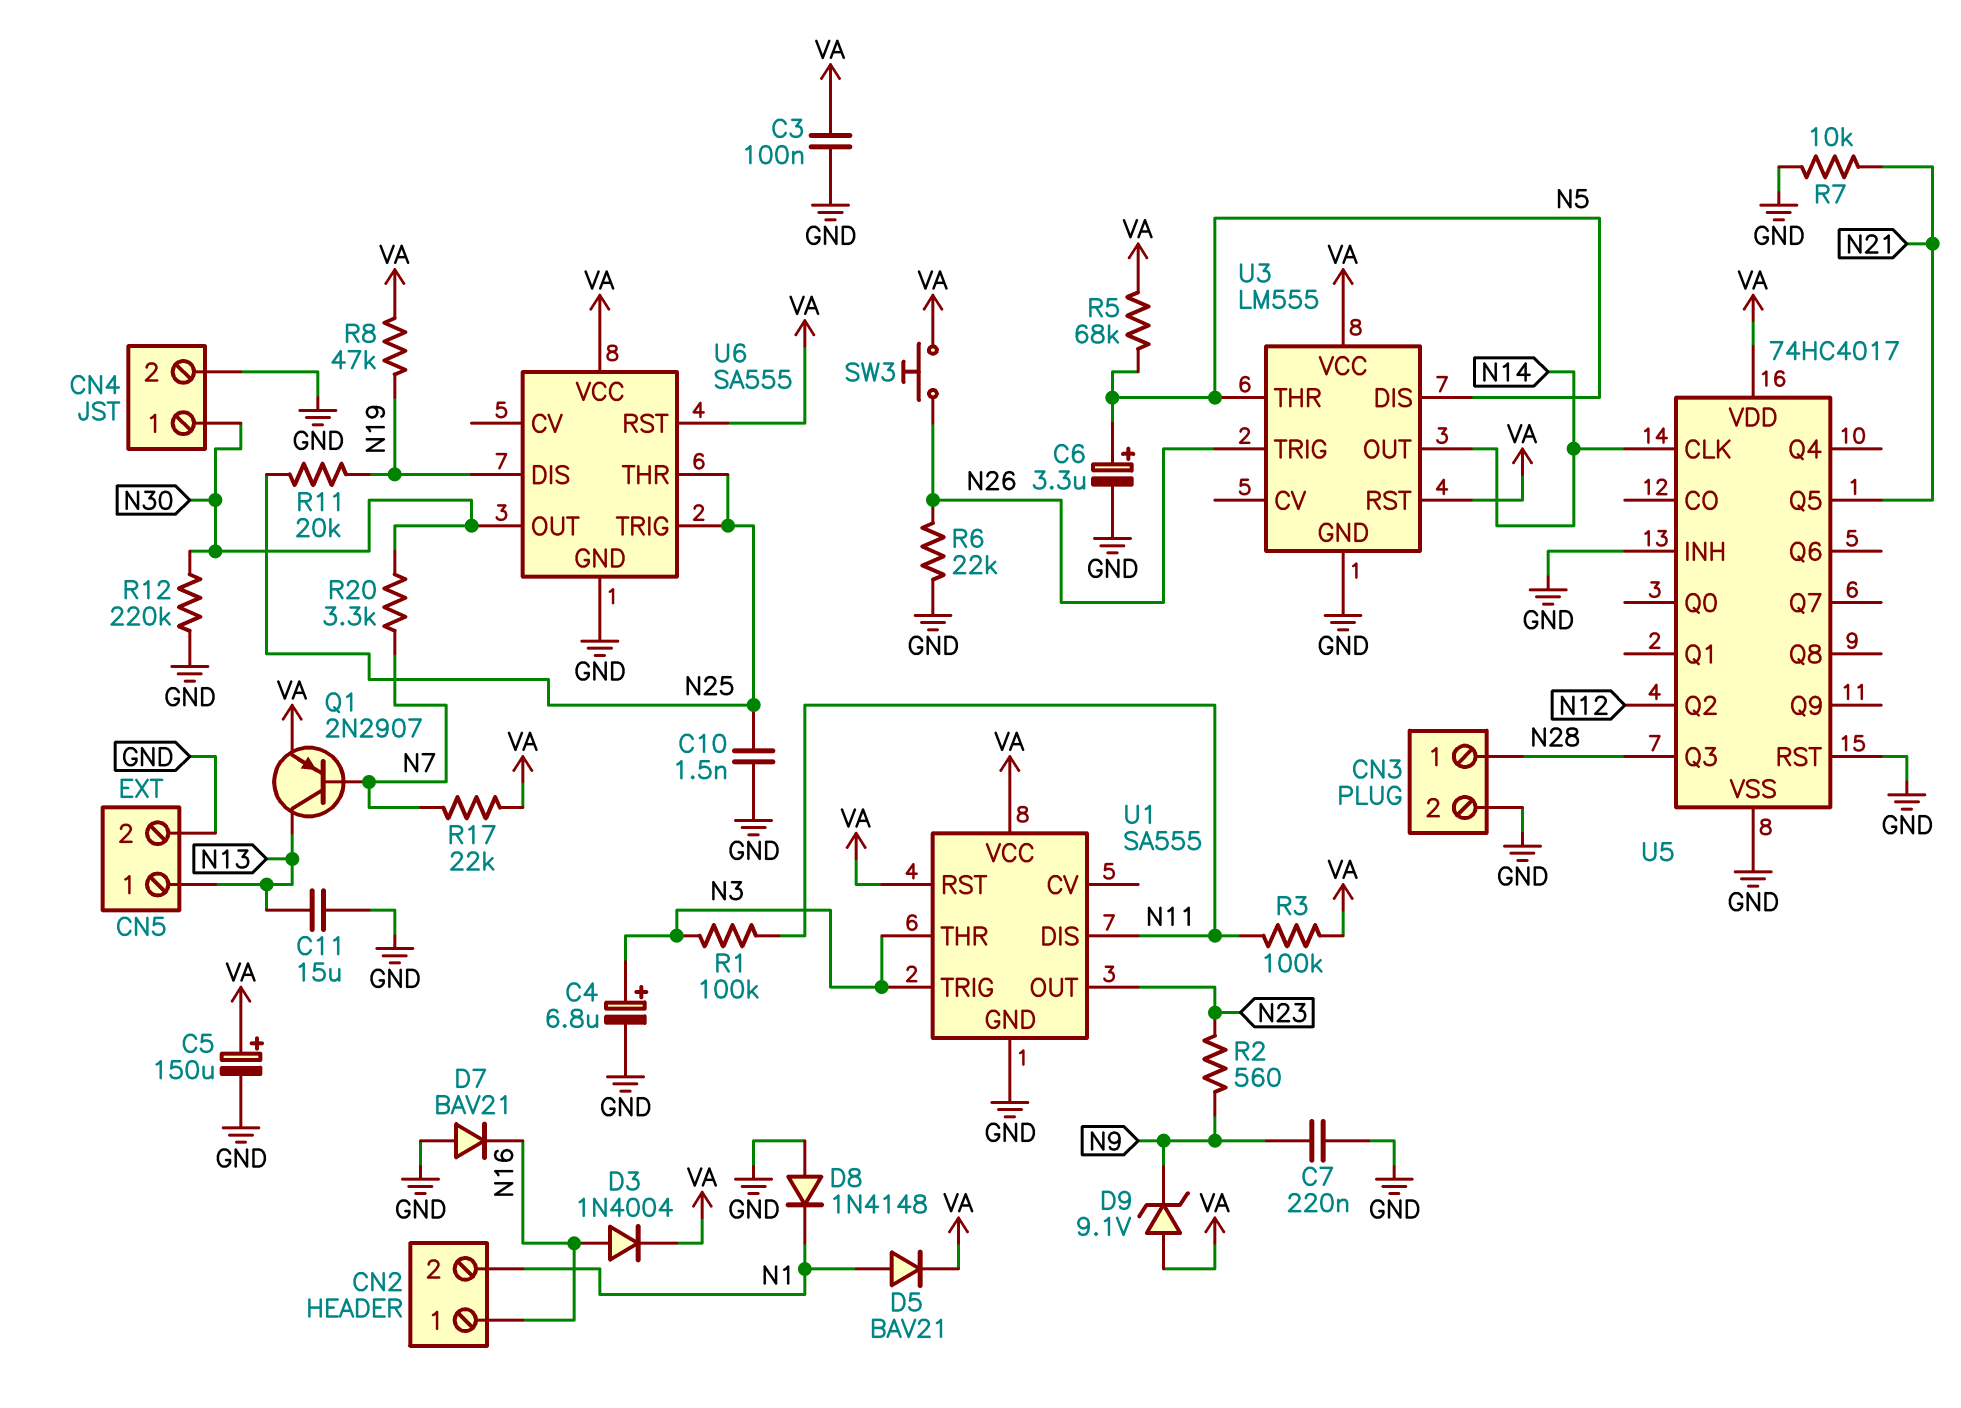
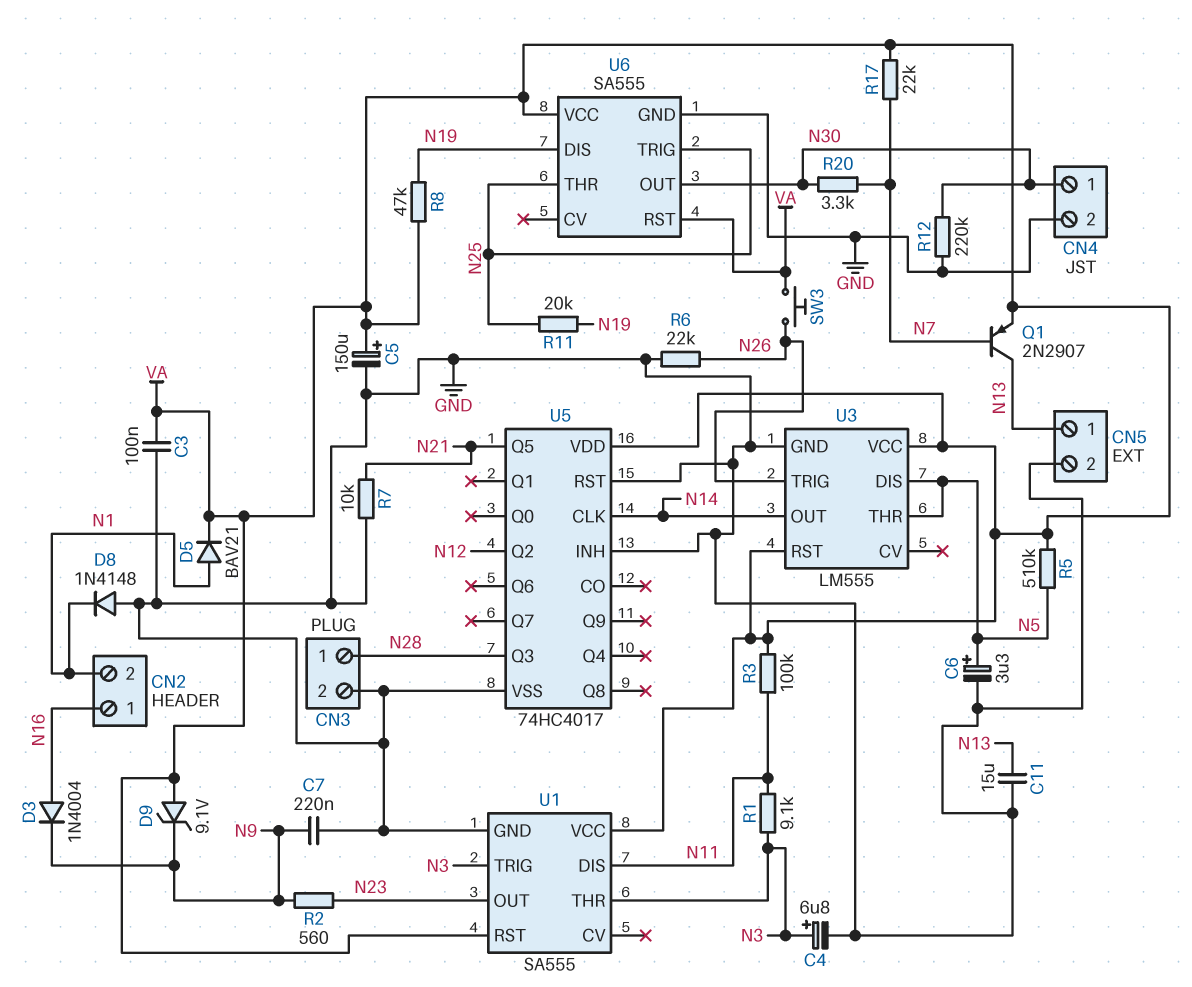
C10: 1.5nF (GND, N25) -> none
D3: diode 1N4004 (A N16, K VA) -> diode 1N4004 (A N16, K N9)
D7: diode BAV21 (A GND, K N16) -> none
R1: 100k (N3, N11) -> 9.1k (N3, N11)
R5: 68k (N5, VA) -> 510k (N5, VA)

